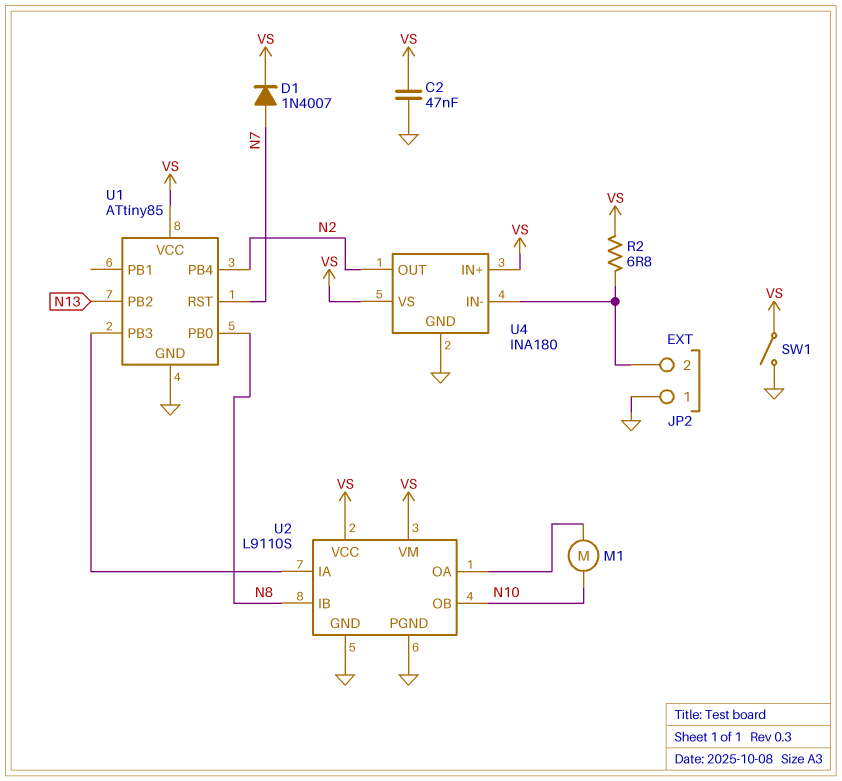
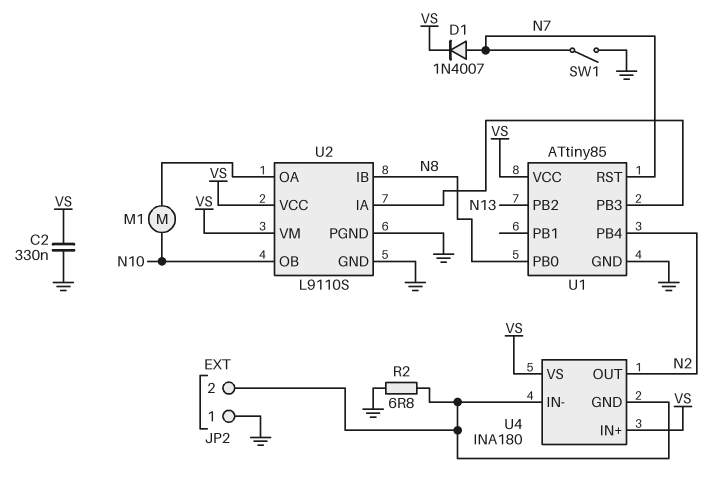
C2: 47nF (GND, VS) -> 330nF (GND, VS)
R2: 6.8 (JP2/2, VS) -> 6.8 (GND, JP2/2)
SW1: switch (GND, VS) -> switch (GND, N7)
U4 pin GND: GND -> JP2/2

